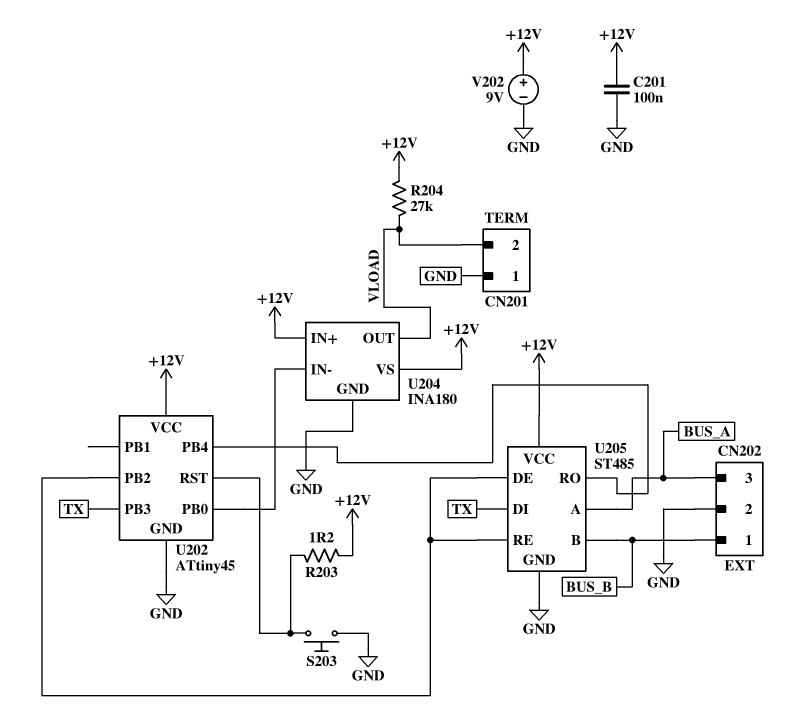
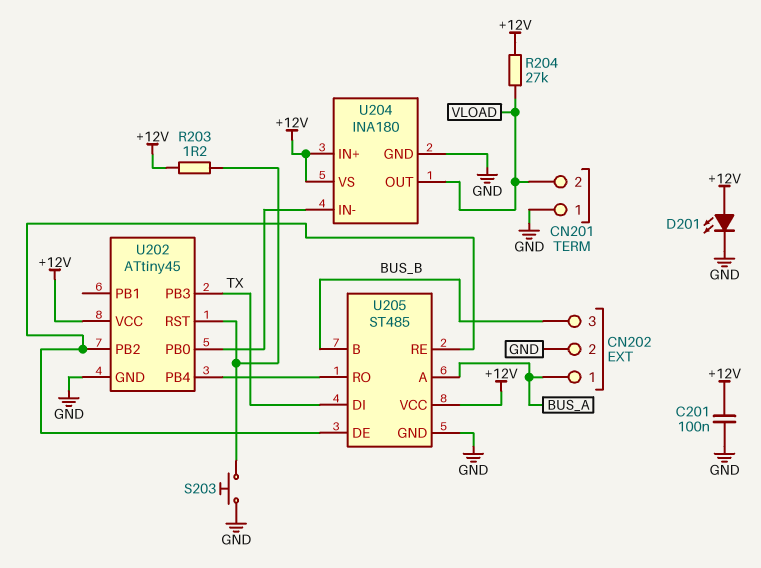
CN202 pin 1: BUS_B -> BUS_A
CN202 pin 3: BUS_A -> BUS_B
D201: none -> LED (A +12V, K GND)
V202: 9V (plus +12V, minus GND) -> none

